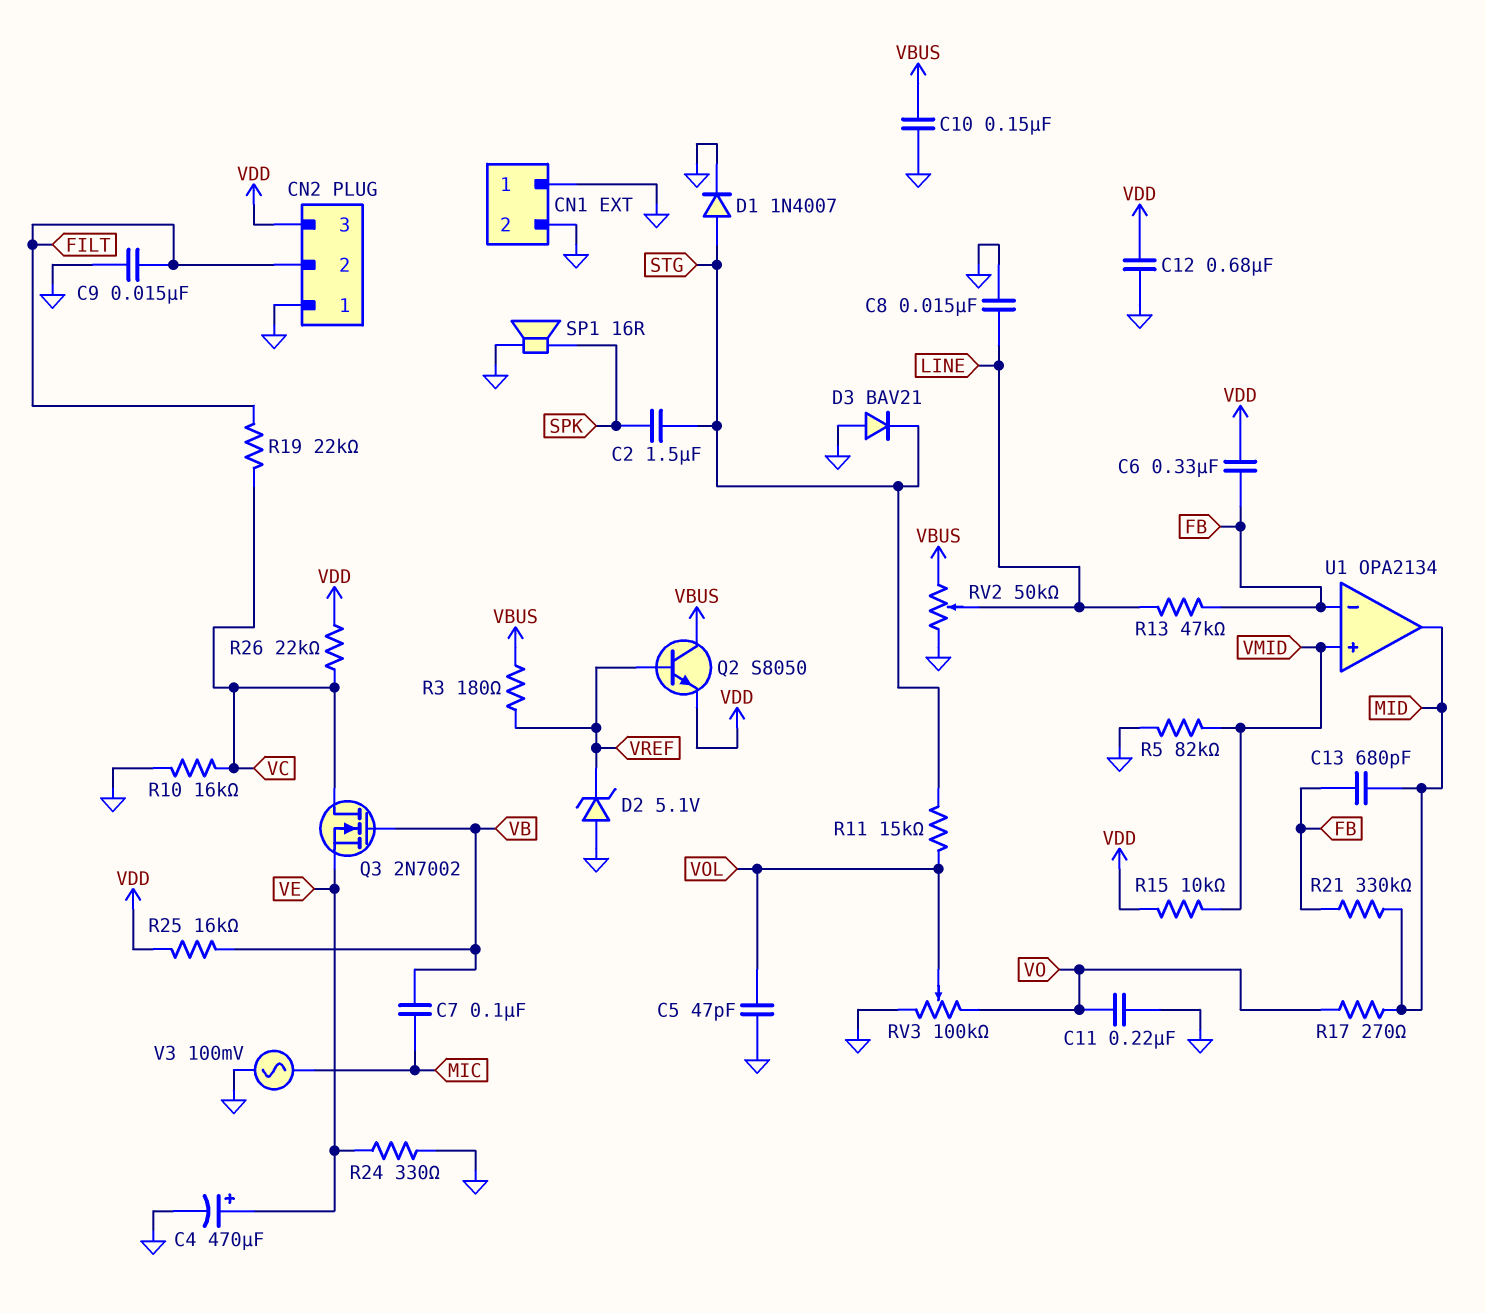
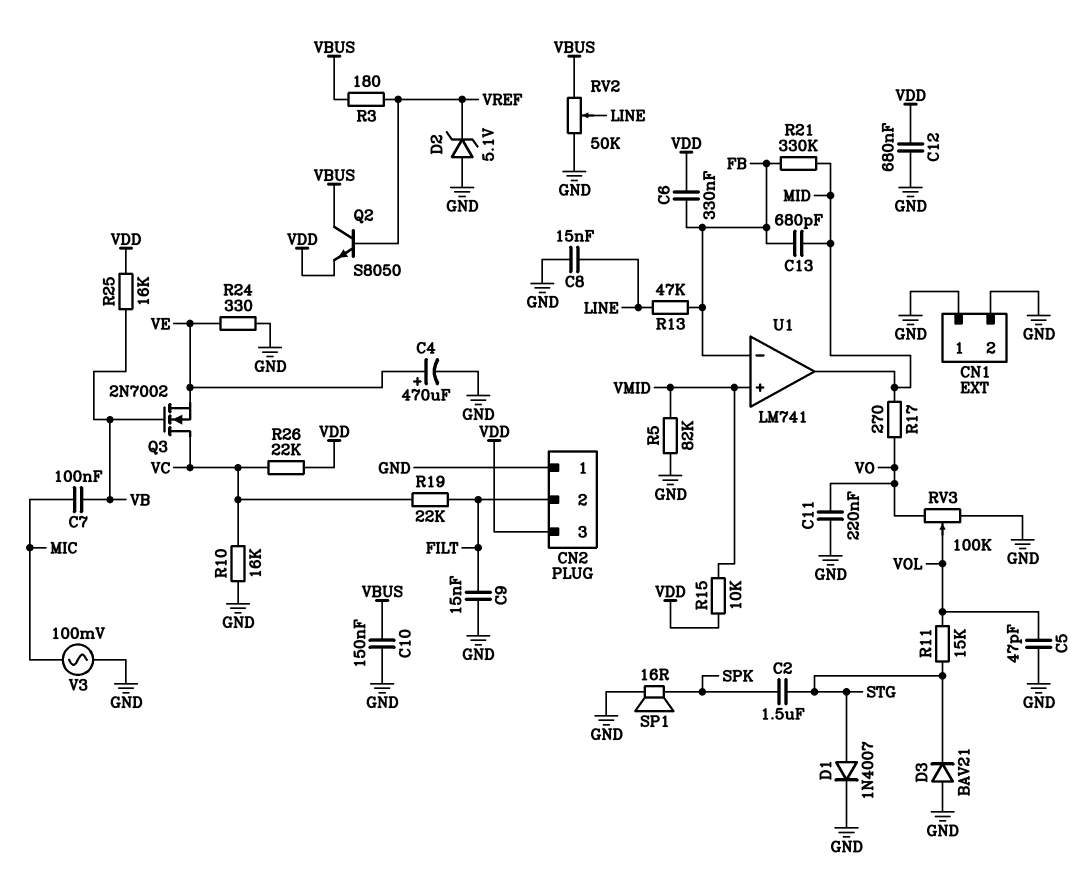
U1: OPA2134 -> LM741

